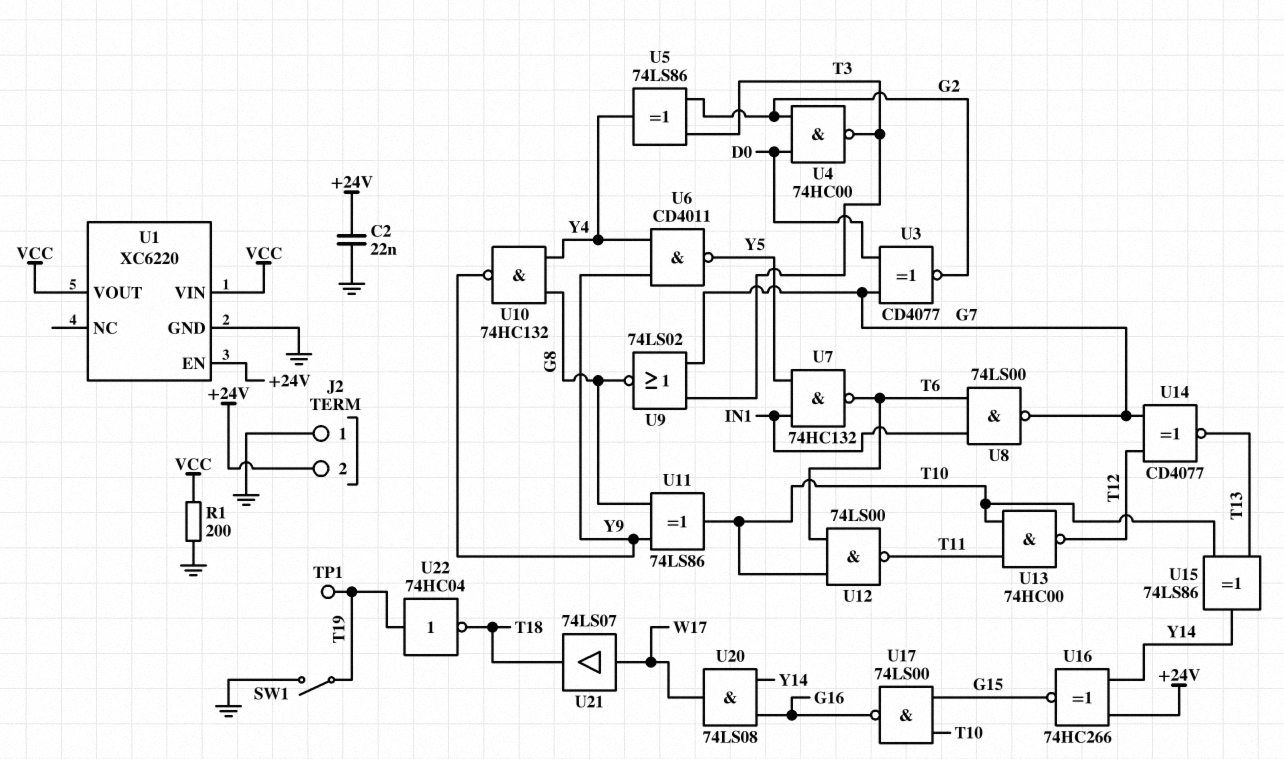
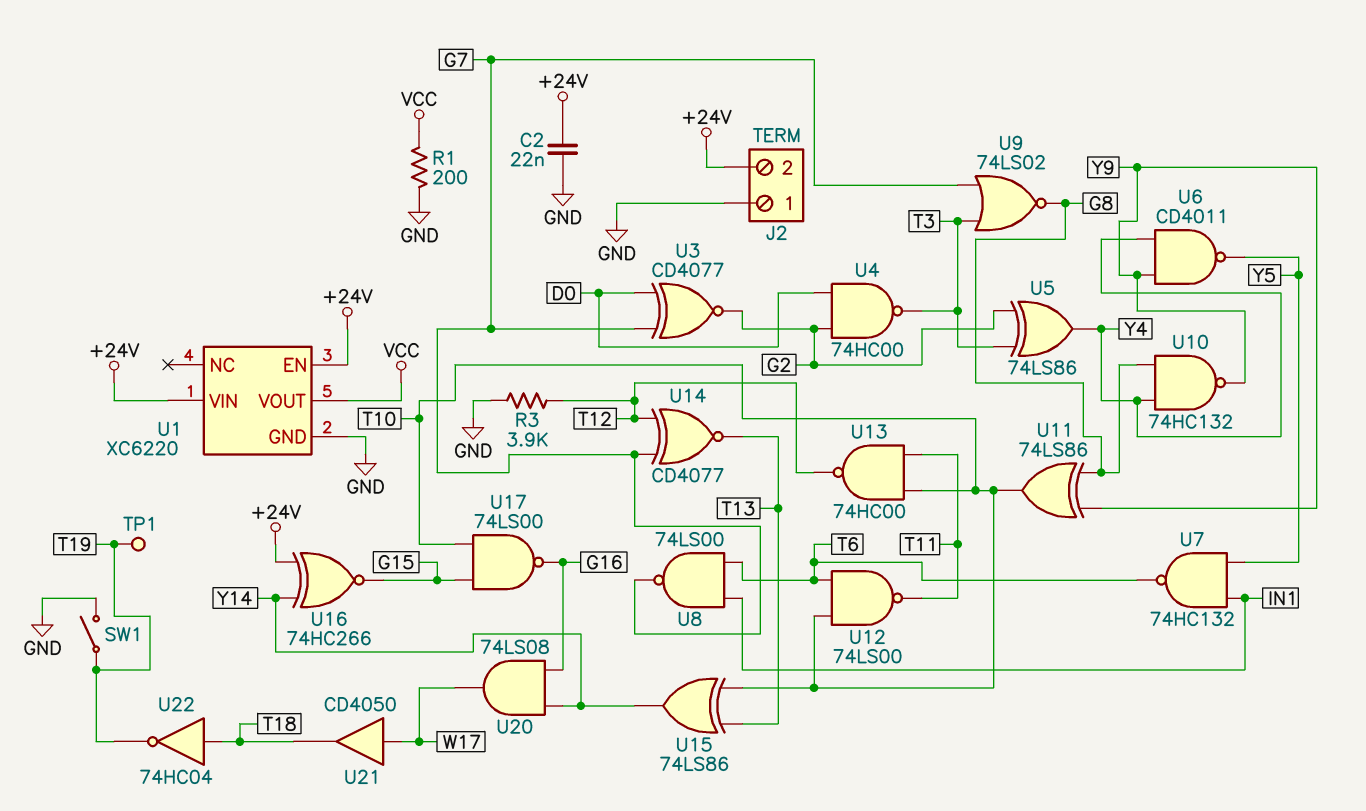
R3: none -> 3.9k (GND, T12)
U1 pin VIN: VCC -> +24V
U21: buffer 74LS07 (in W17, out T18) -> buffer CD4050 (in W17, out T18)
U22: NOT 74HC04 (in T19, out T18) -> NOT 74HC04 (in T18, out T19)

